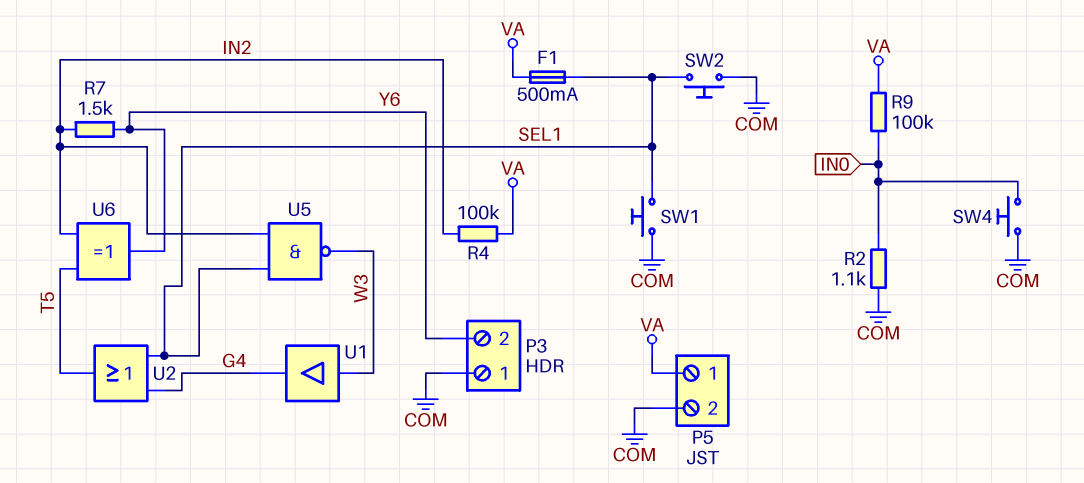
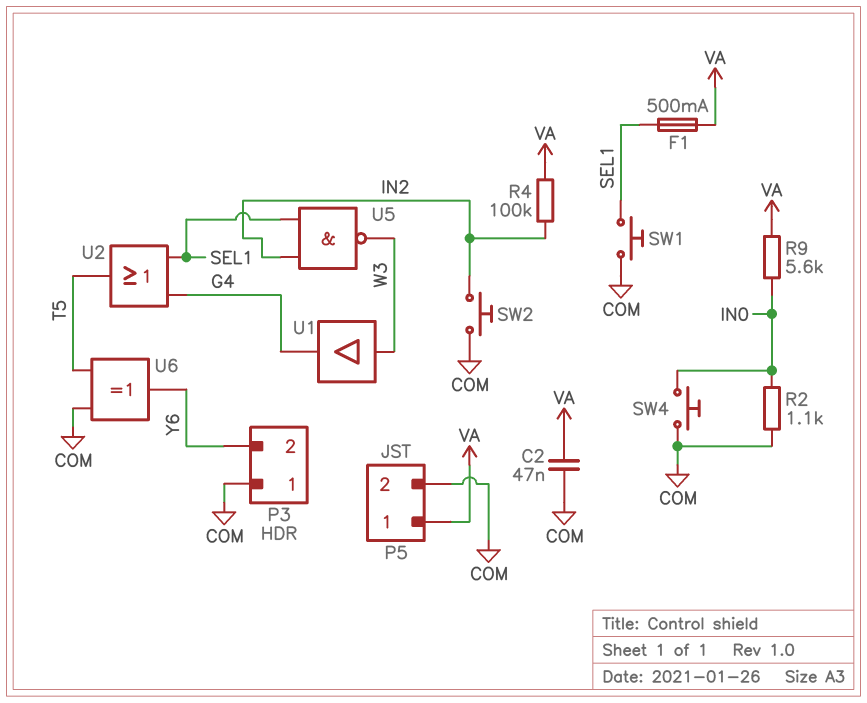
C2: none -> 47nF (COM, VA)
R7: 1.5k (IN2, Y6) -> none
R9: 100k (IN0, VA) -> 5.6k (IN0, VA)
SW2: button (COM, SEL1) -> button (COM, IN2)
U6: XOR (in IN2, in T5, out Y6) -> XOR (in COM, in T5, out Y6)

